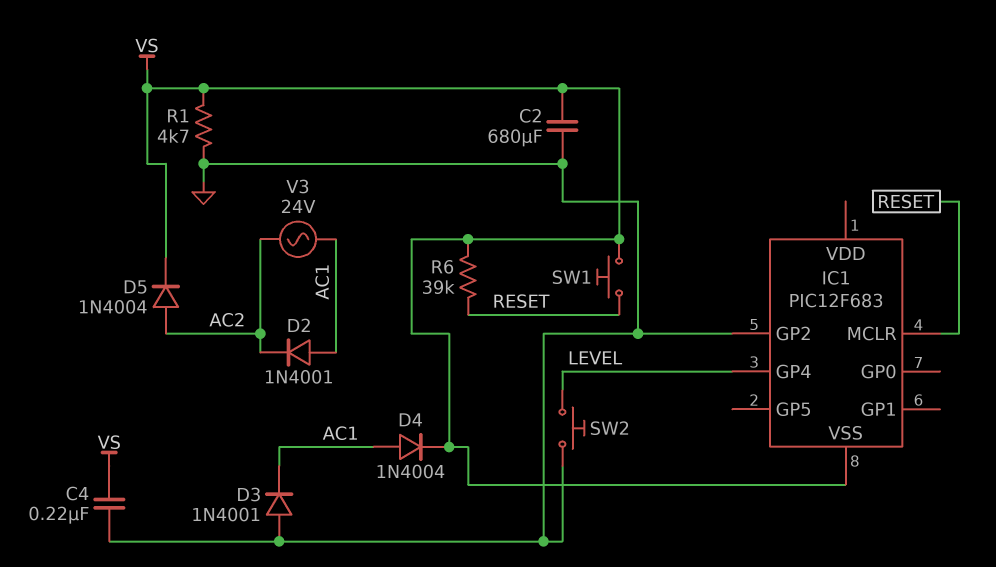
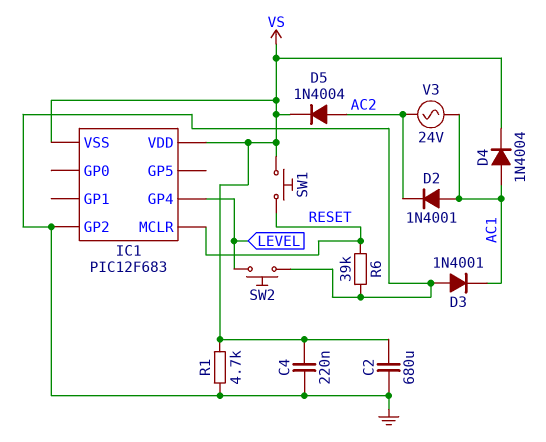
IC1 pin VDD: none -> VS
R6: 39k (RESET, VS) -> 39k (GND, RESET)

